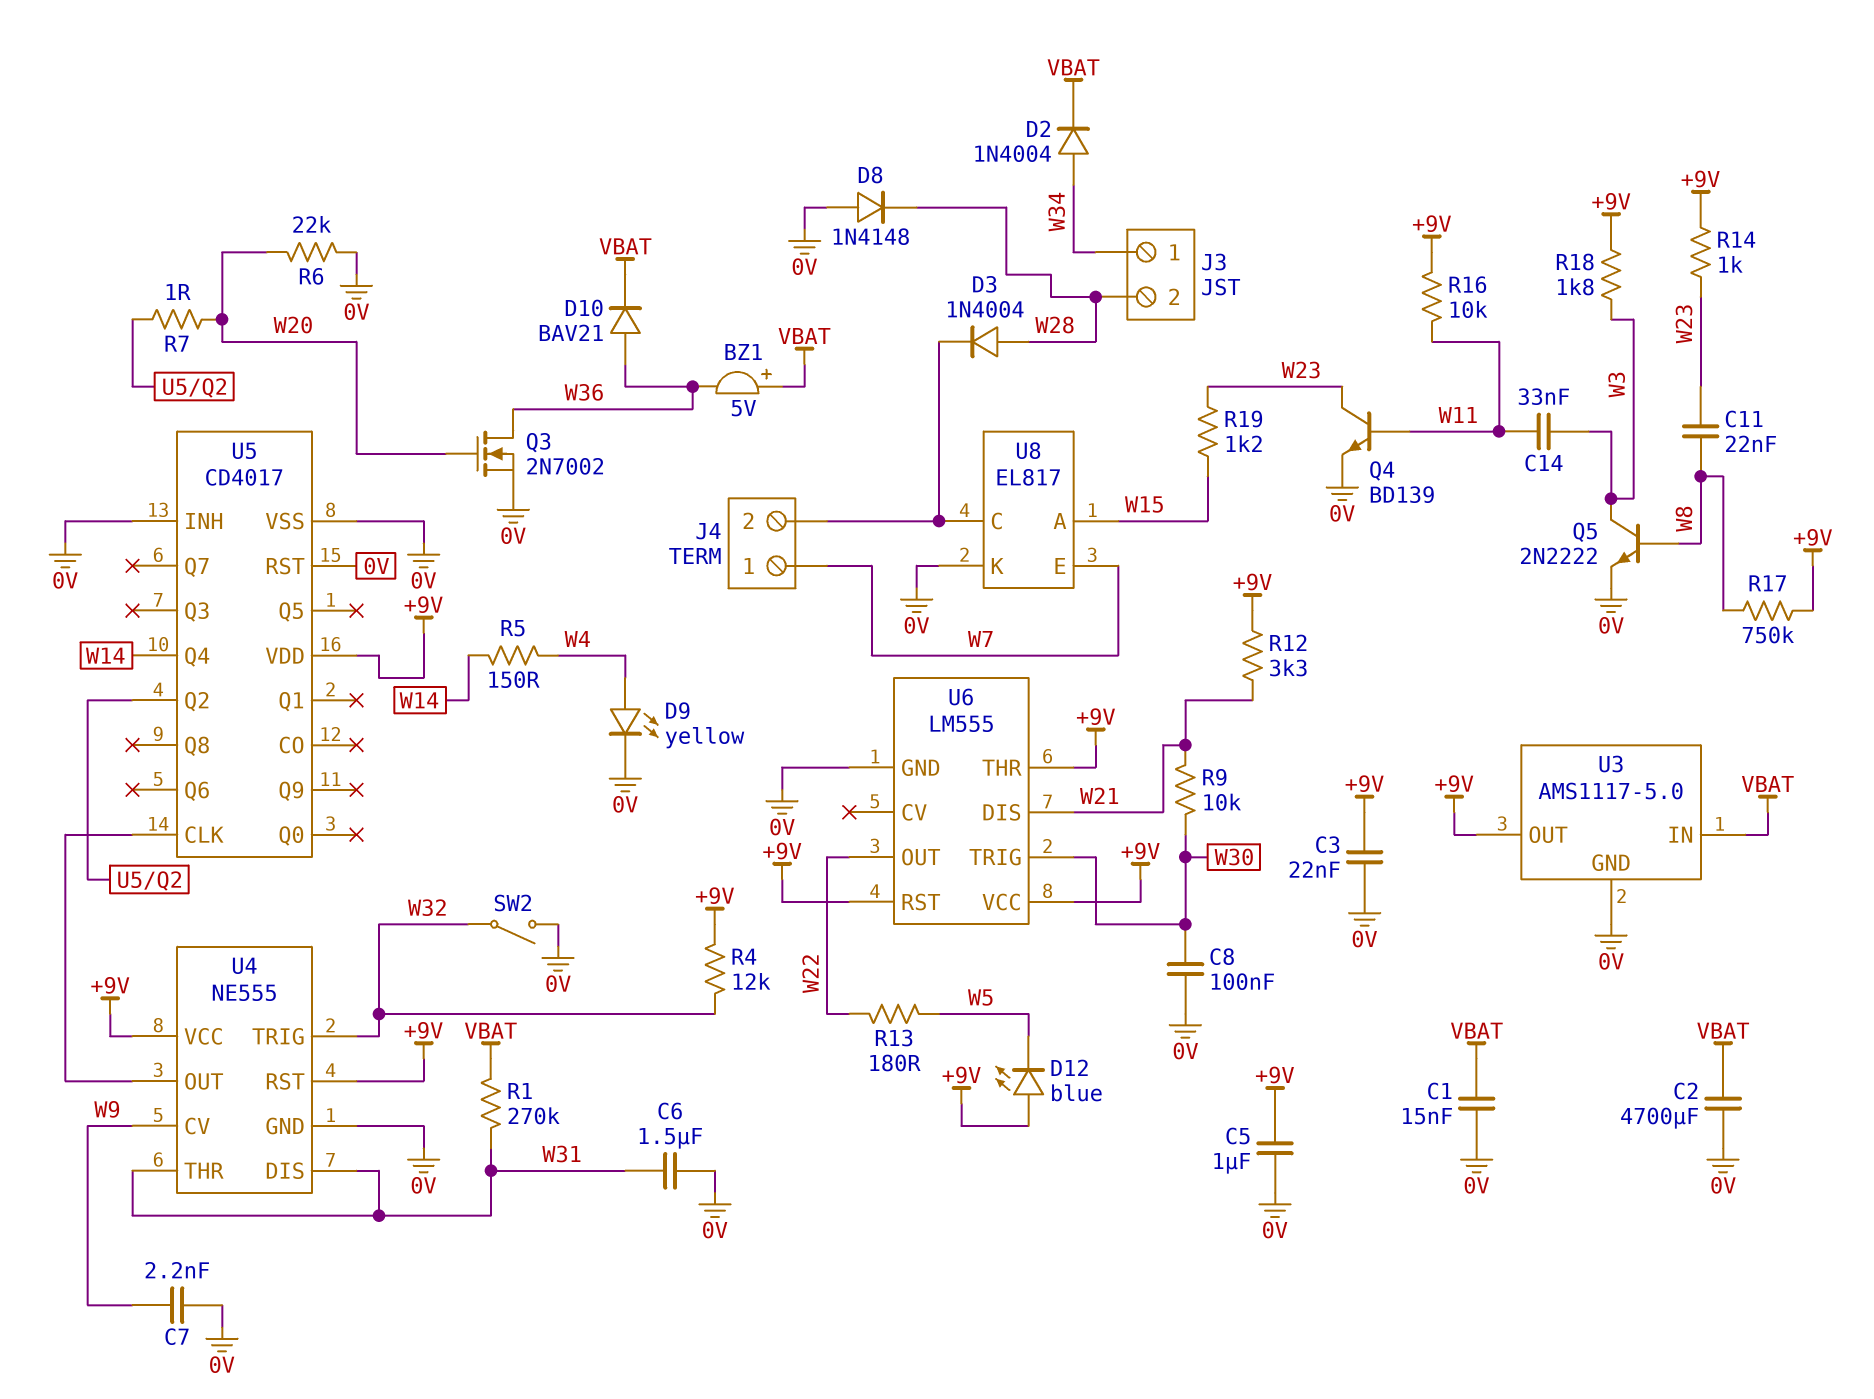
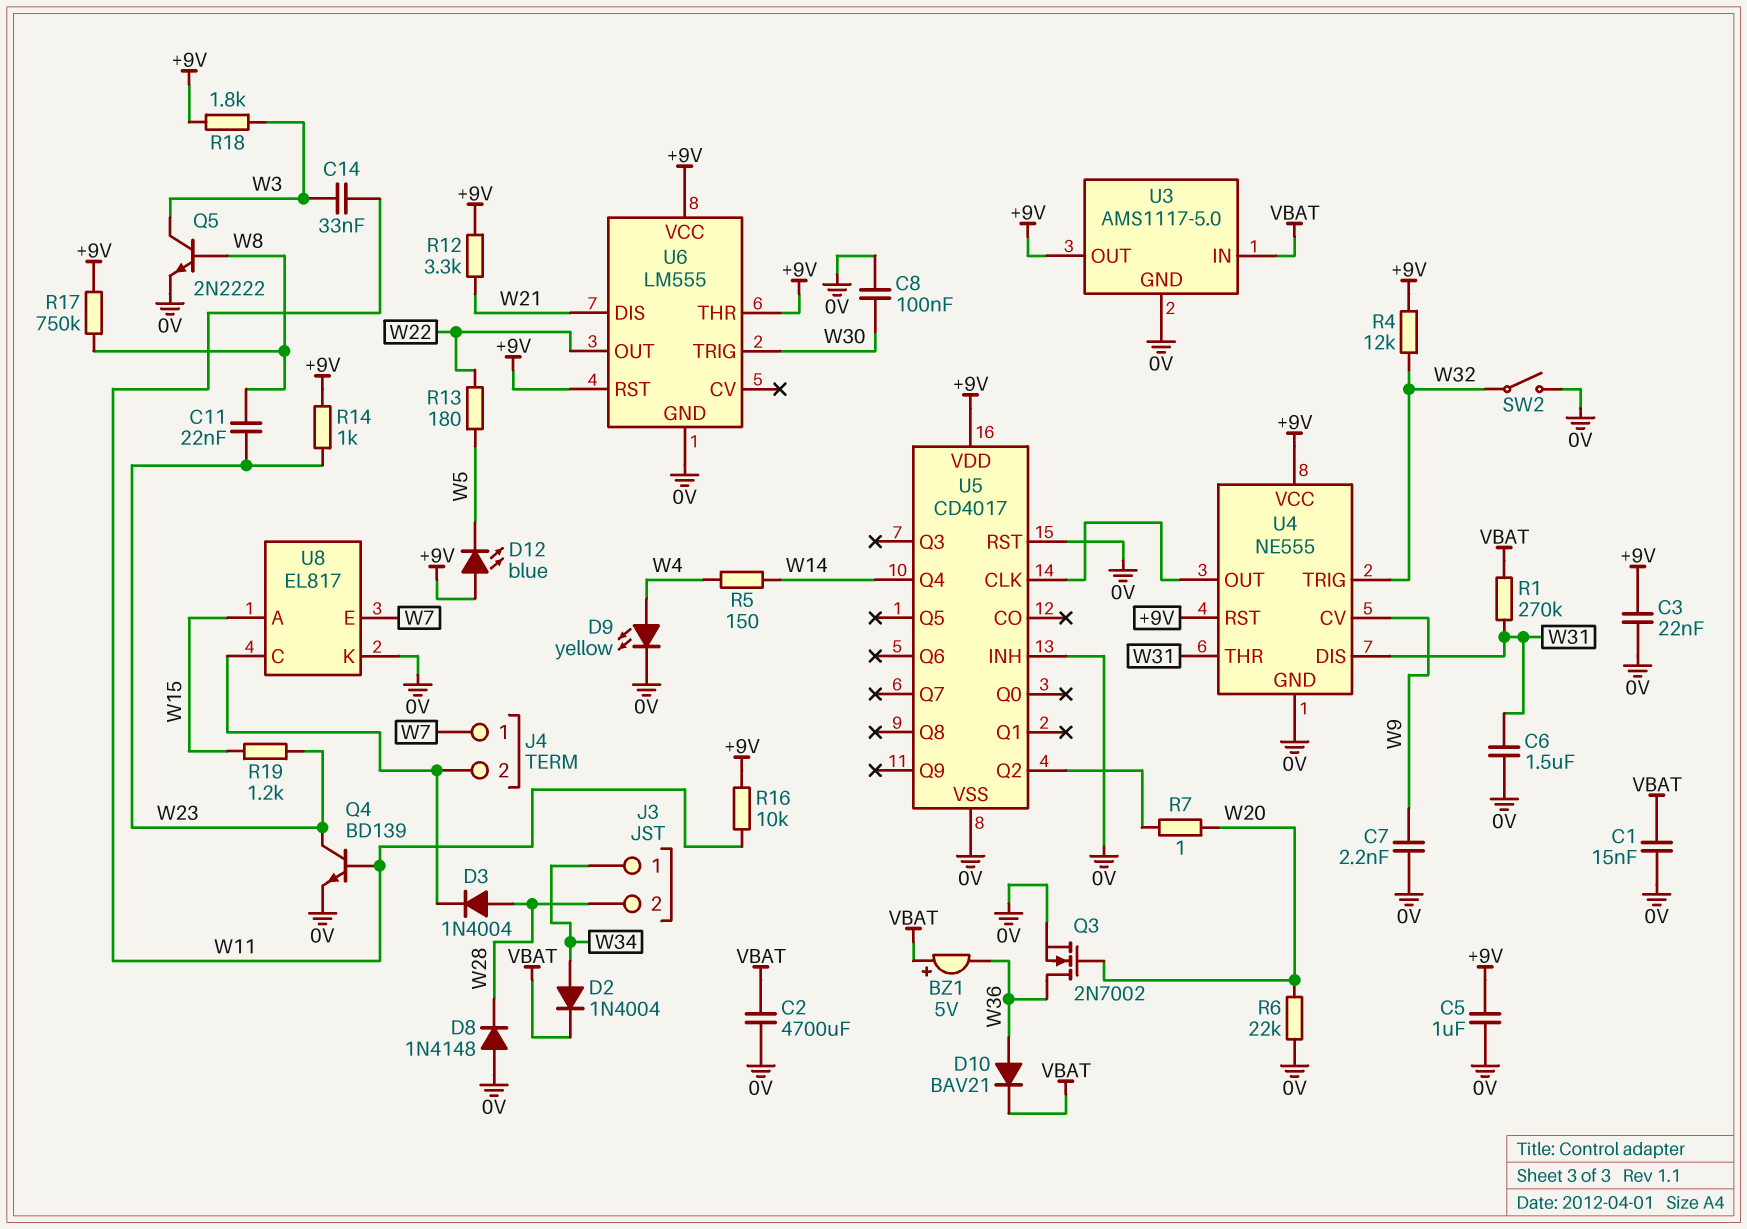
R9: 10k (W21, W30) -> none

